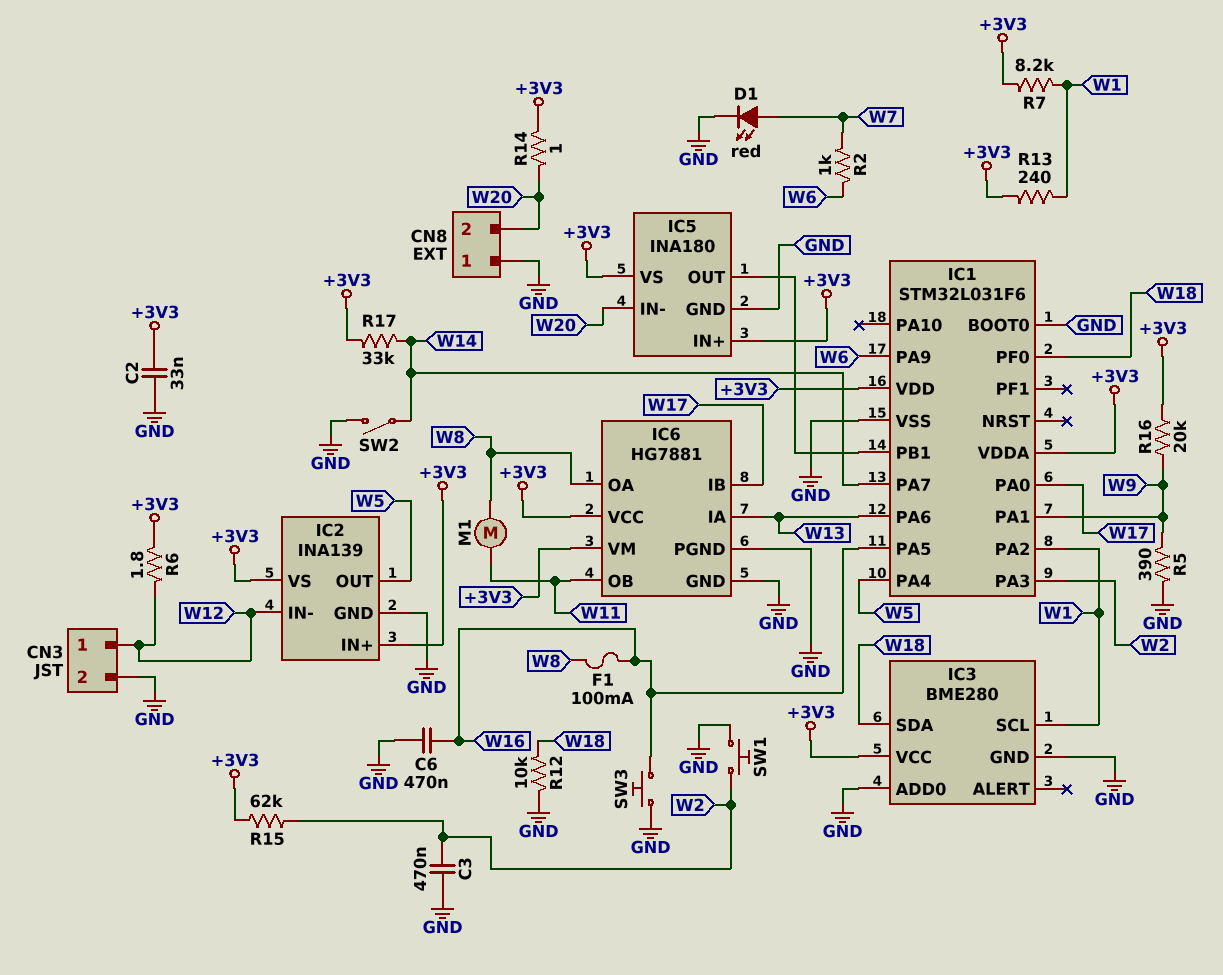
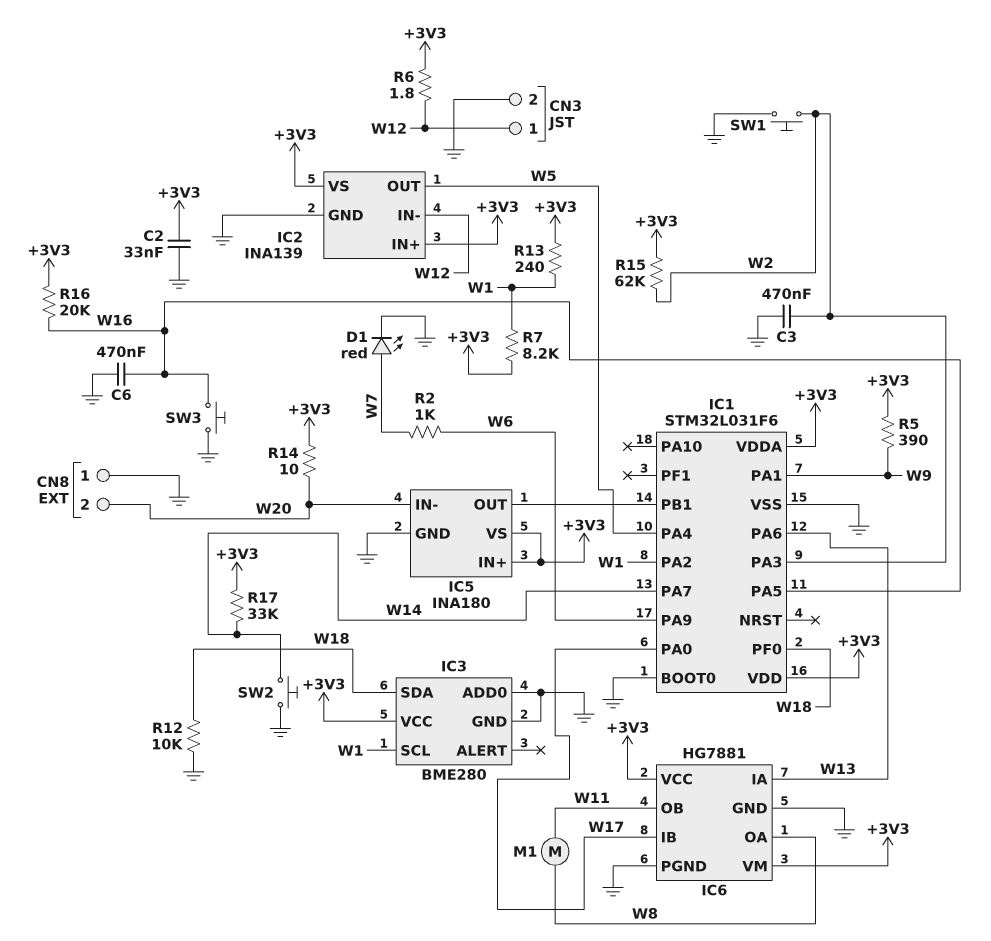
F1: 100mA (W8, W16) -> none
R5: 390 (GND, W9) -> 390 (+3V3, W9)
R14: 1 (+3V3, W20) -> 10 (+3V3, W20)
R16: 20k (+3V3, W9) -> 20k (+3V3, W16)
SW2: switch (GND, W14) -> button (GND, W14)

